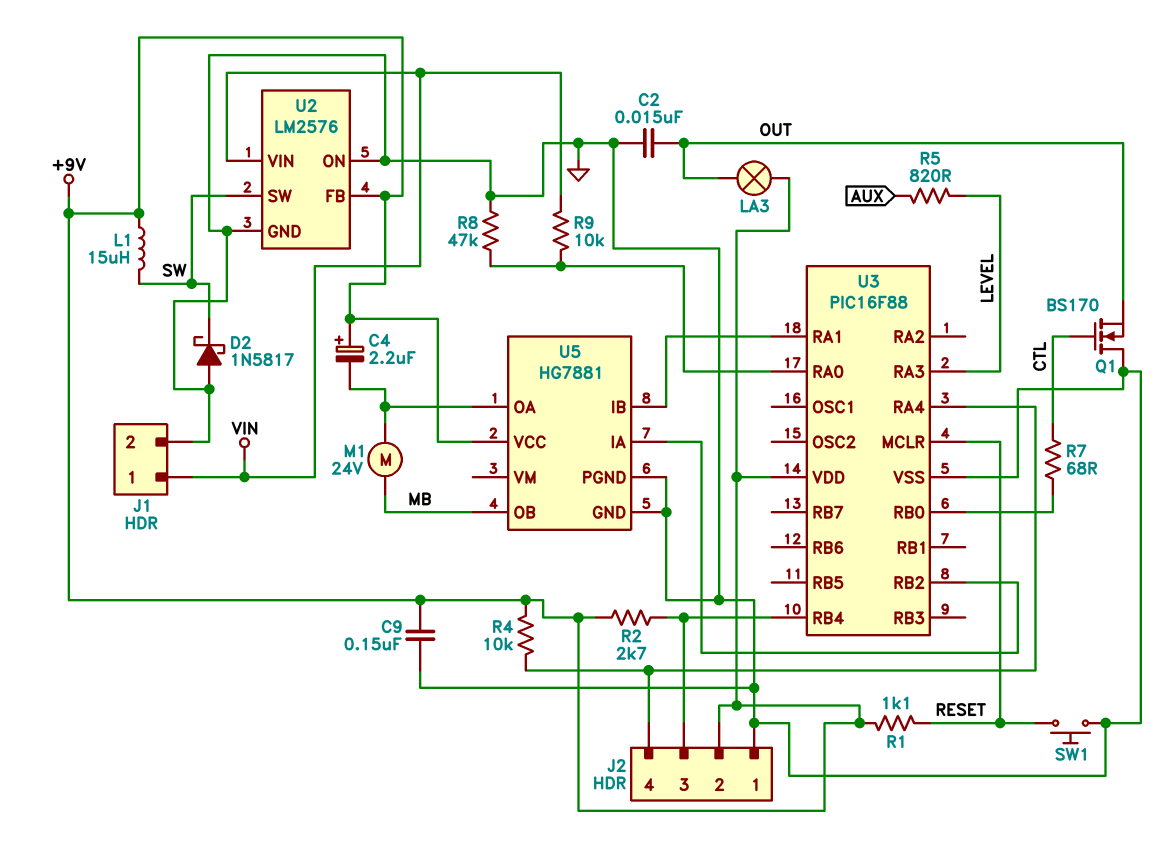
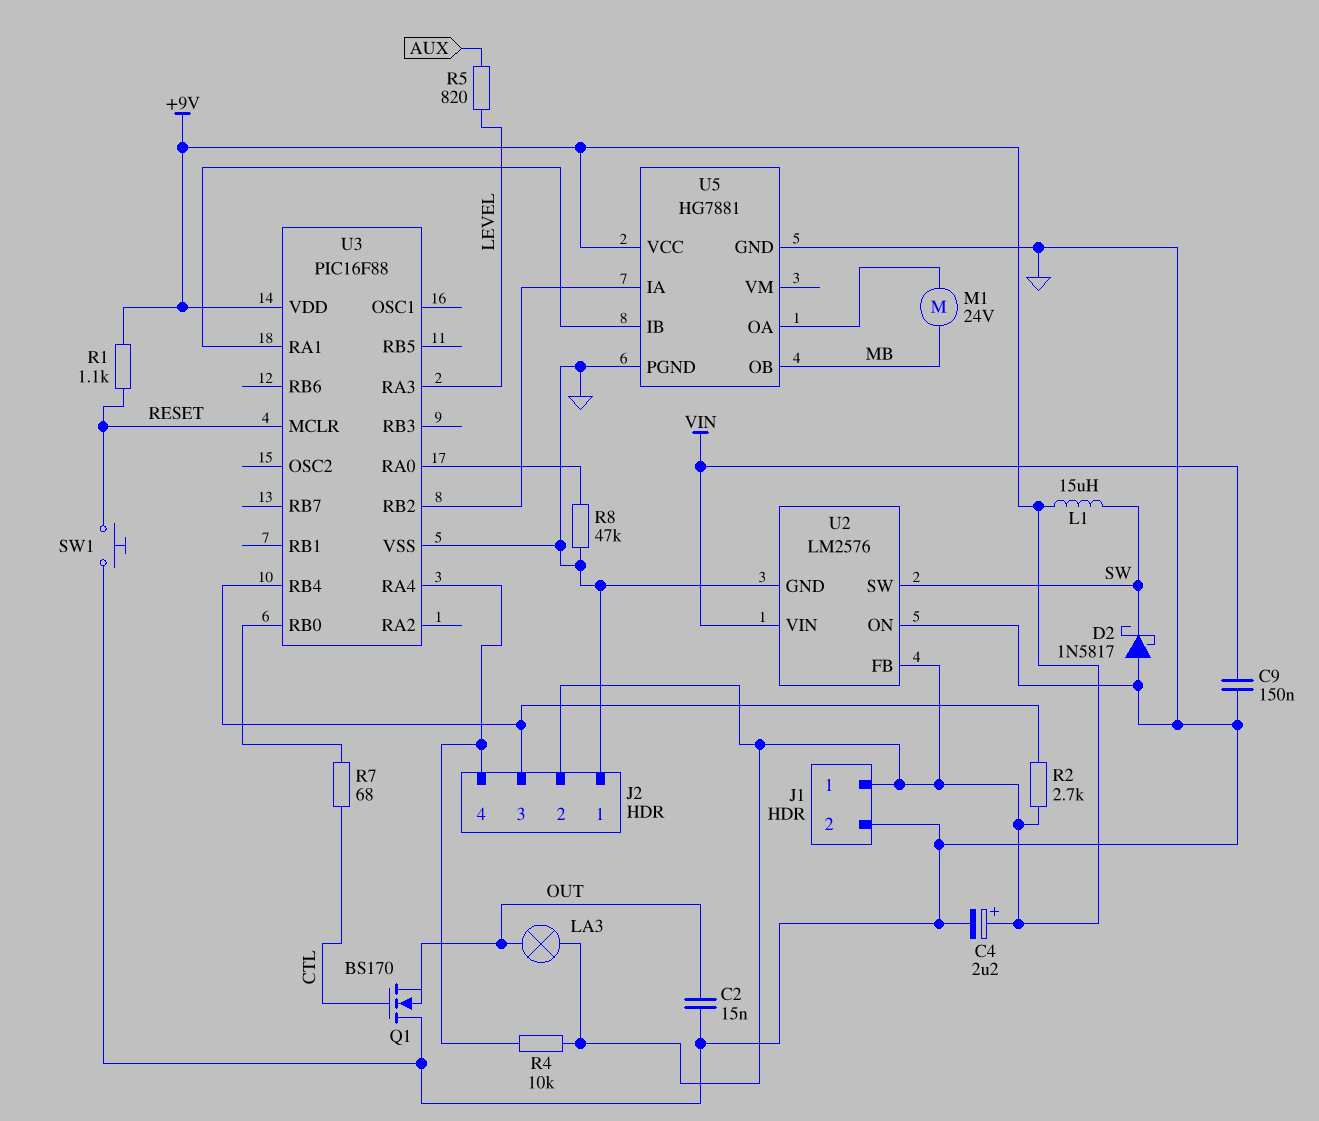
C4: 2.2uF (plus +9V, minus U5/OA) -> 2.2uF (plus +9V, minus GND)
C9: 150nF (+9V, GND) -> 150nF (GND, VIN)
J1 pin 1: VIN -> +9V
R9: 10k (U3/RA0, VIN) -> none

